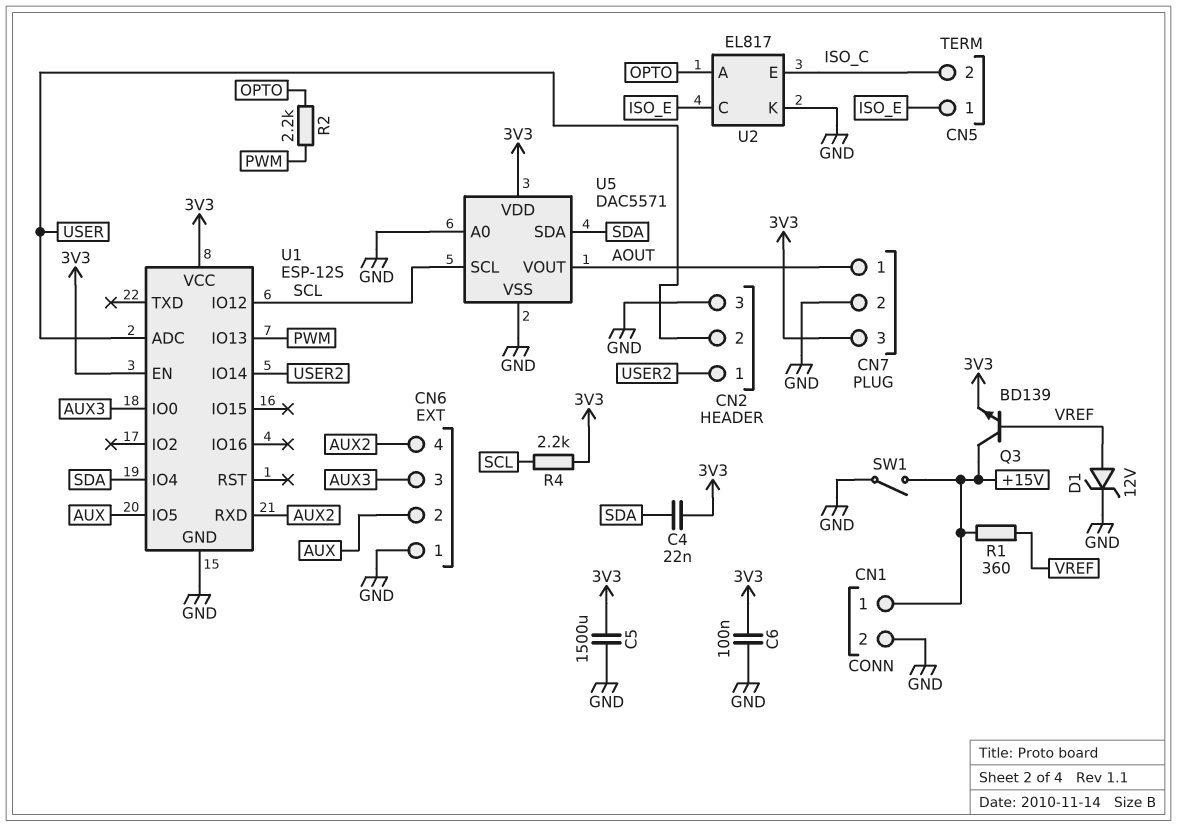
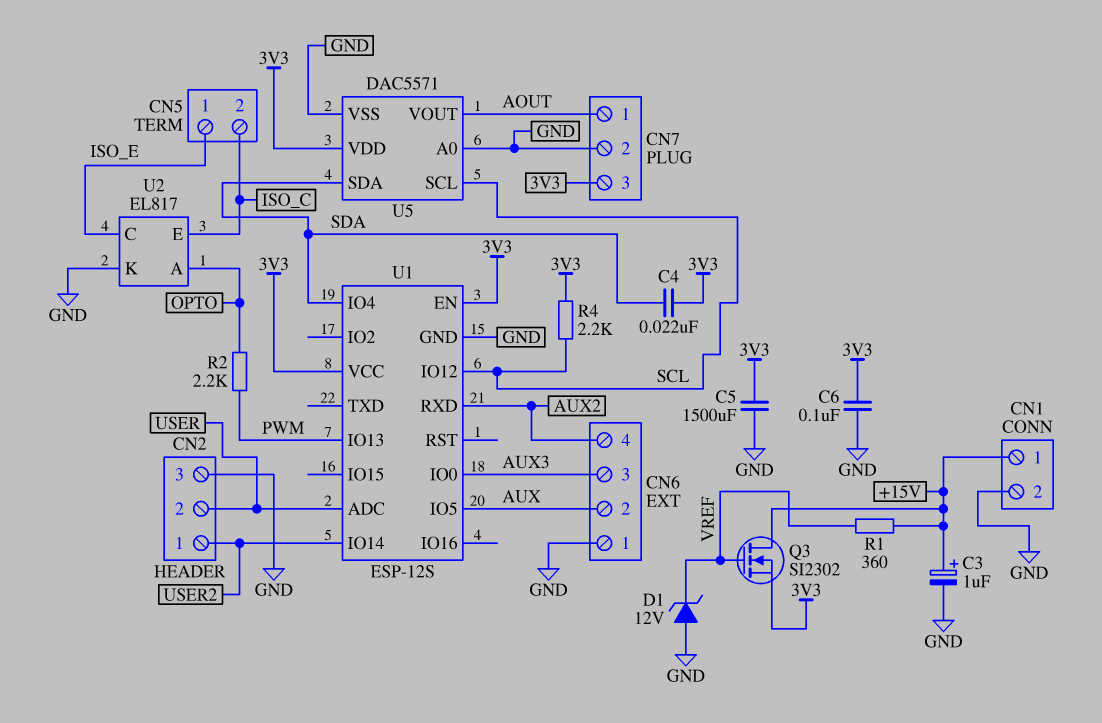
C3: none -> 1uF (plus +15V, minus GND)
D1: zener 12V (A VREF, K GND) -> zener 12V (A GND, K VREF)
Q3: NPN BD139 (B VREF, C +15V, E 3V3) -> NMOS SI2302 (G VREF, D +15V, S 3V3)
SW1: switch (+15V, GND) -> none

